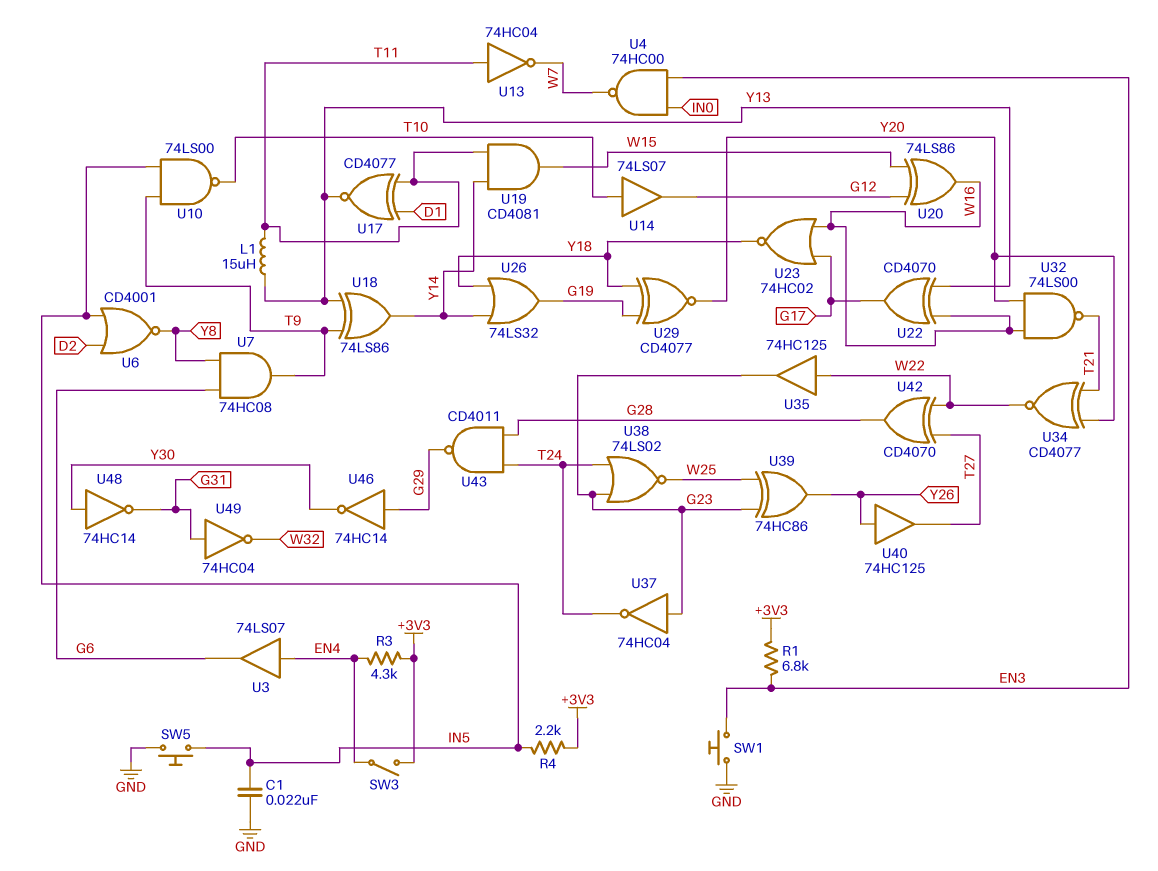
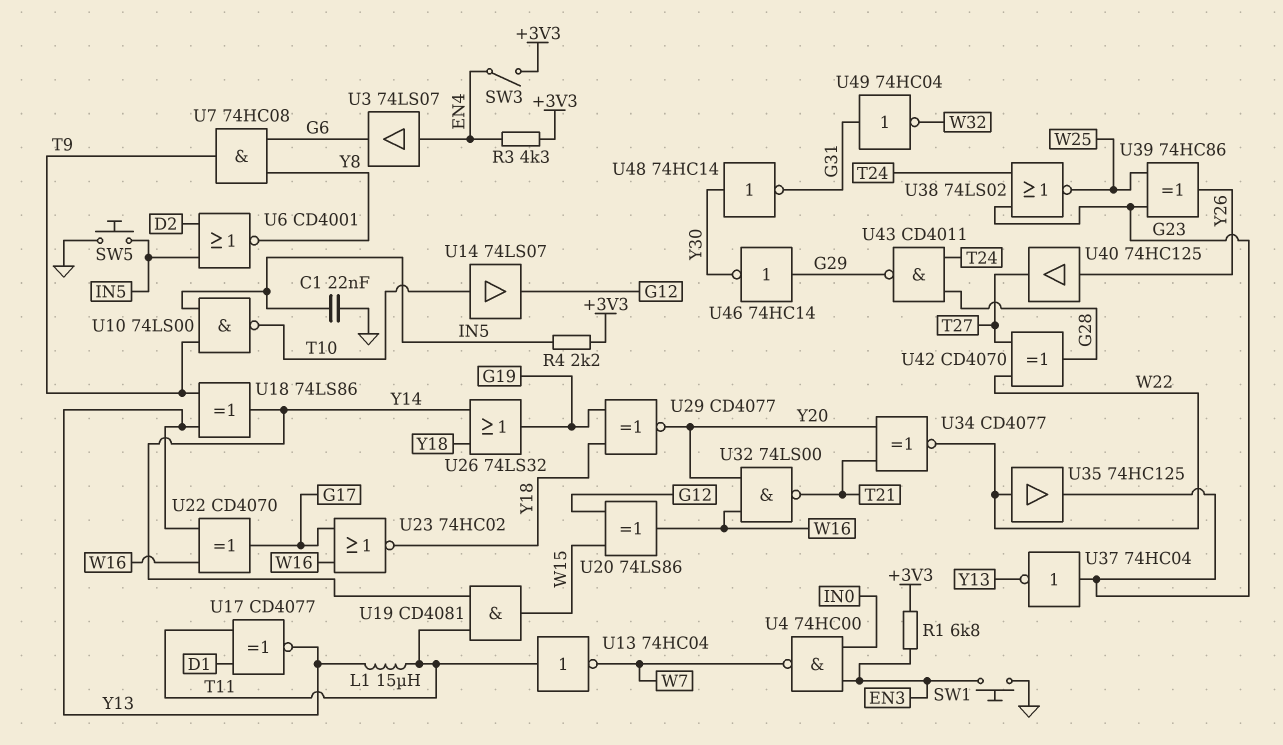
U37: NOT 74HC04 (in G23, out T24) -> NOT 74HC04 (in G23, out Y13)

